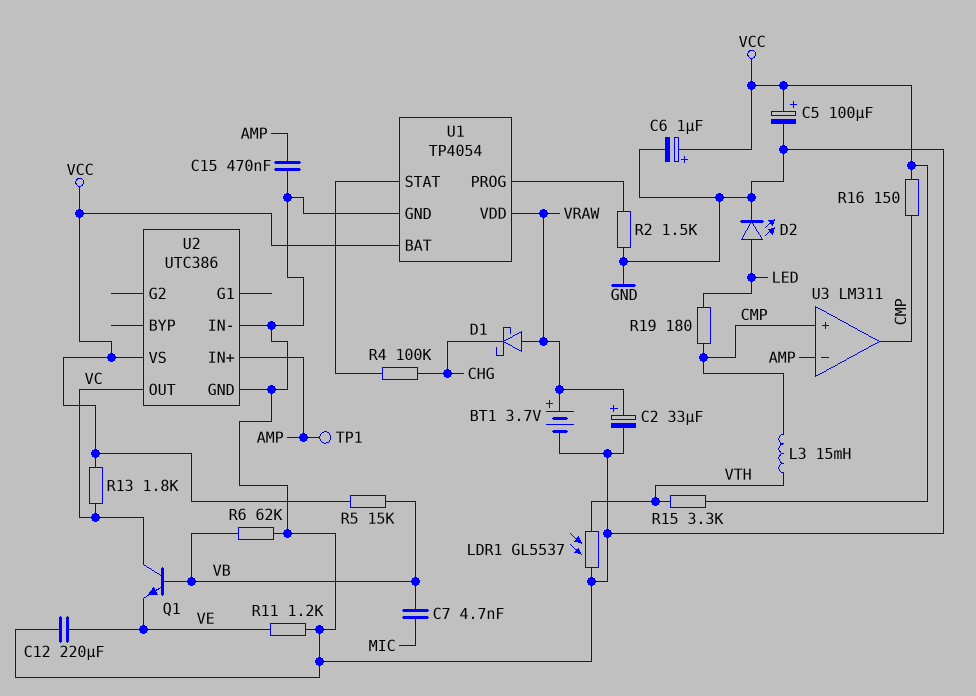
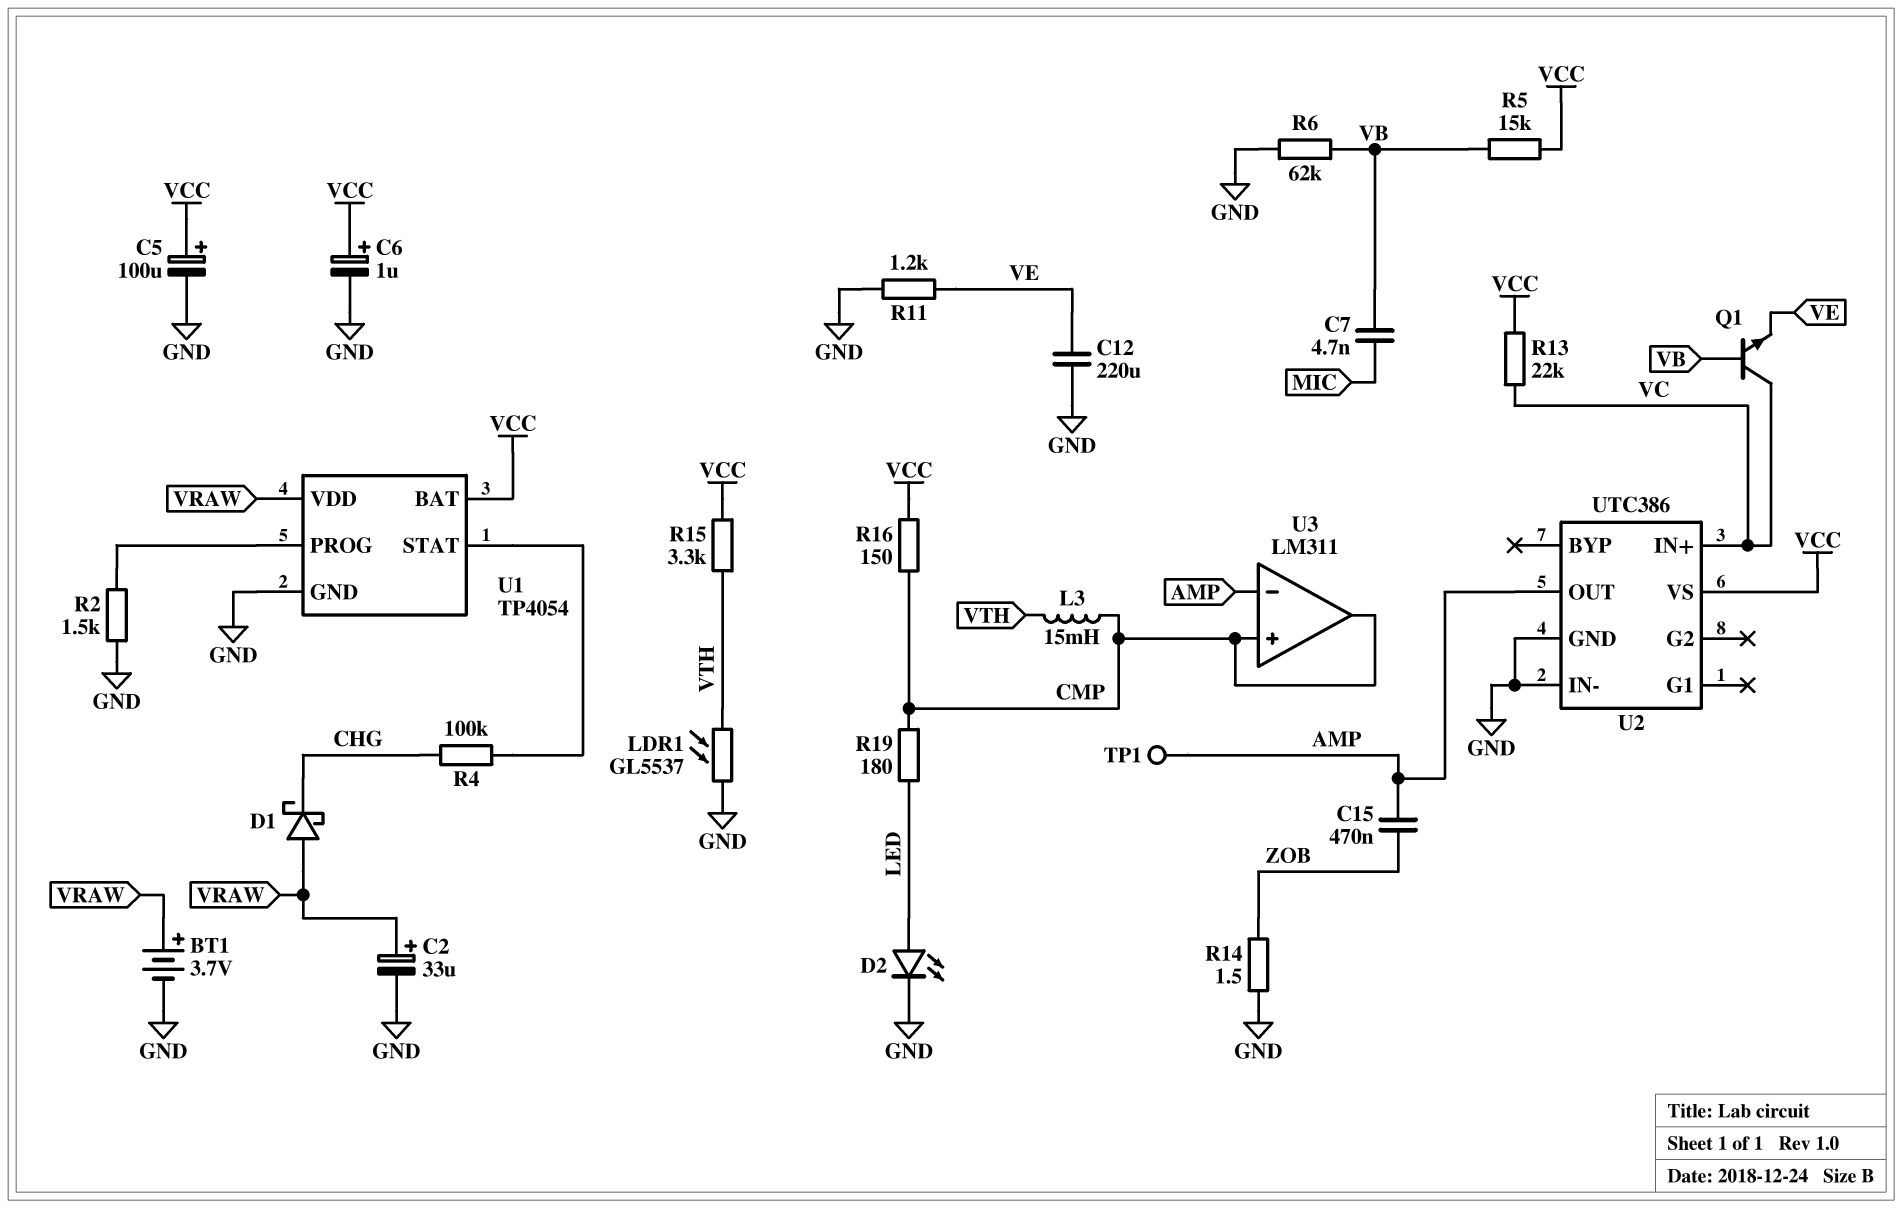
C15: 470nF (AMP, GND) -> 470nF (AMP, ZOB)
R13: 1.8k (VC, VCC) -> 22k (VC, VCC)
R14: none -> 1.5 (GND, ZOB)
U2 pin IN+: AMP -> VC
U2 pin OUT: VC -> AMP

